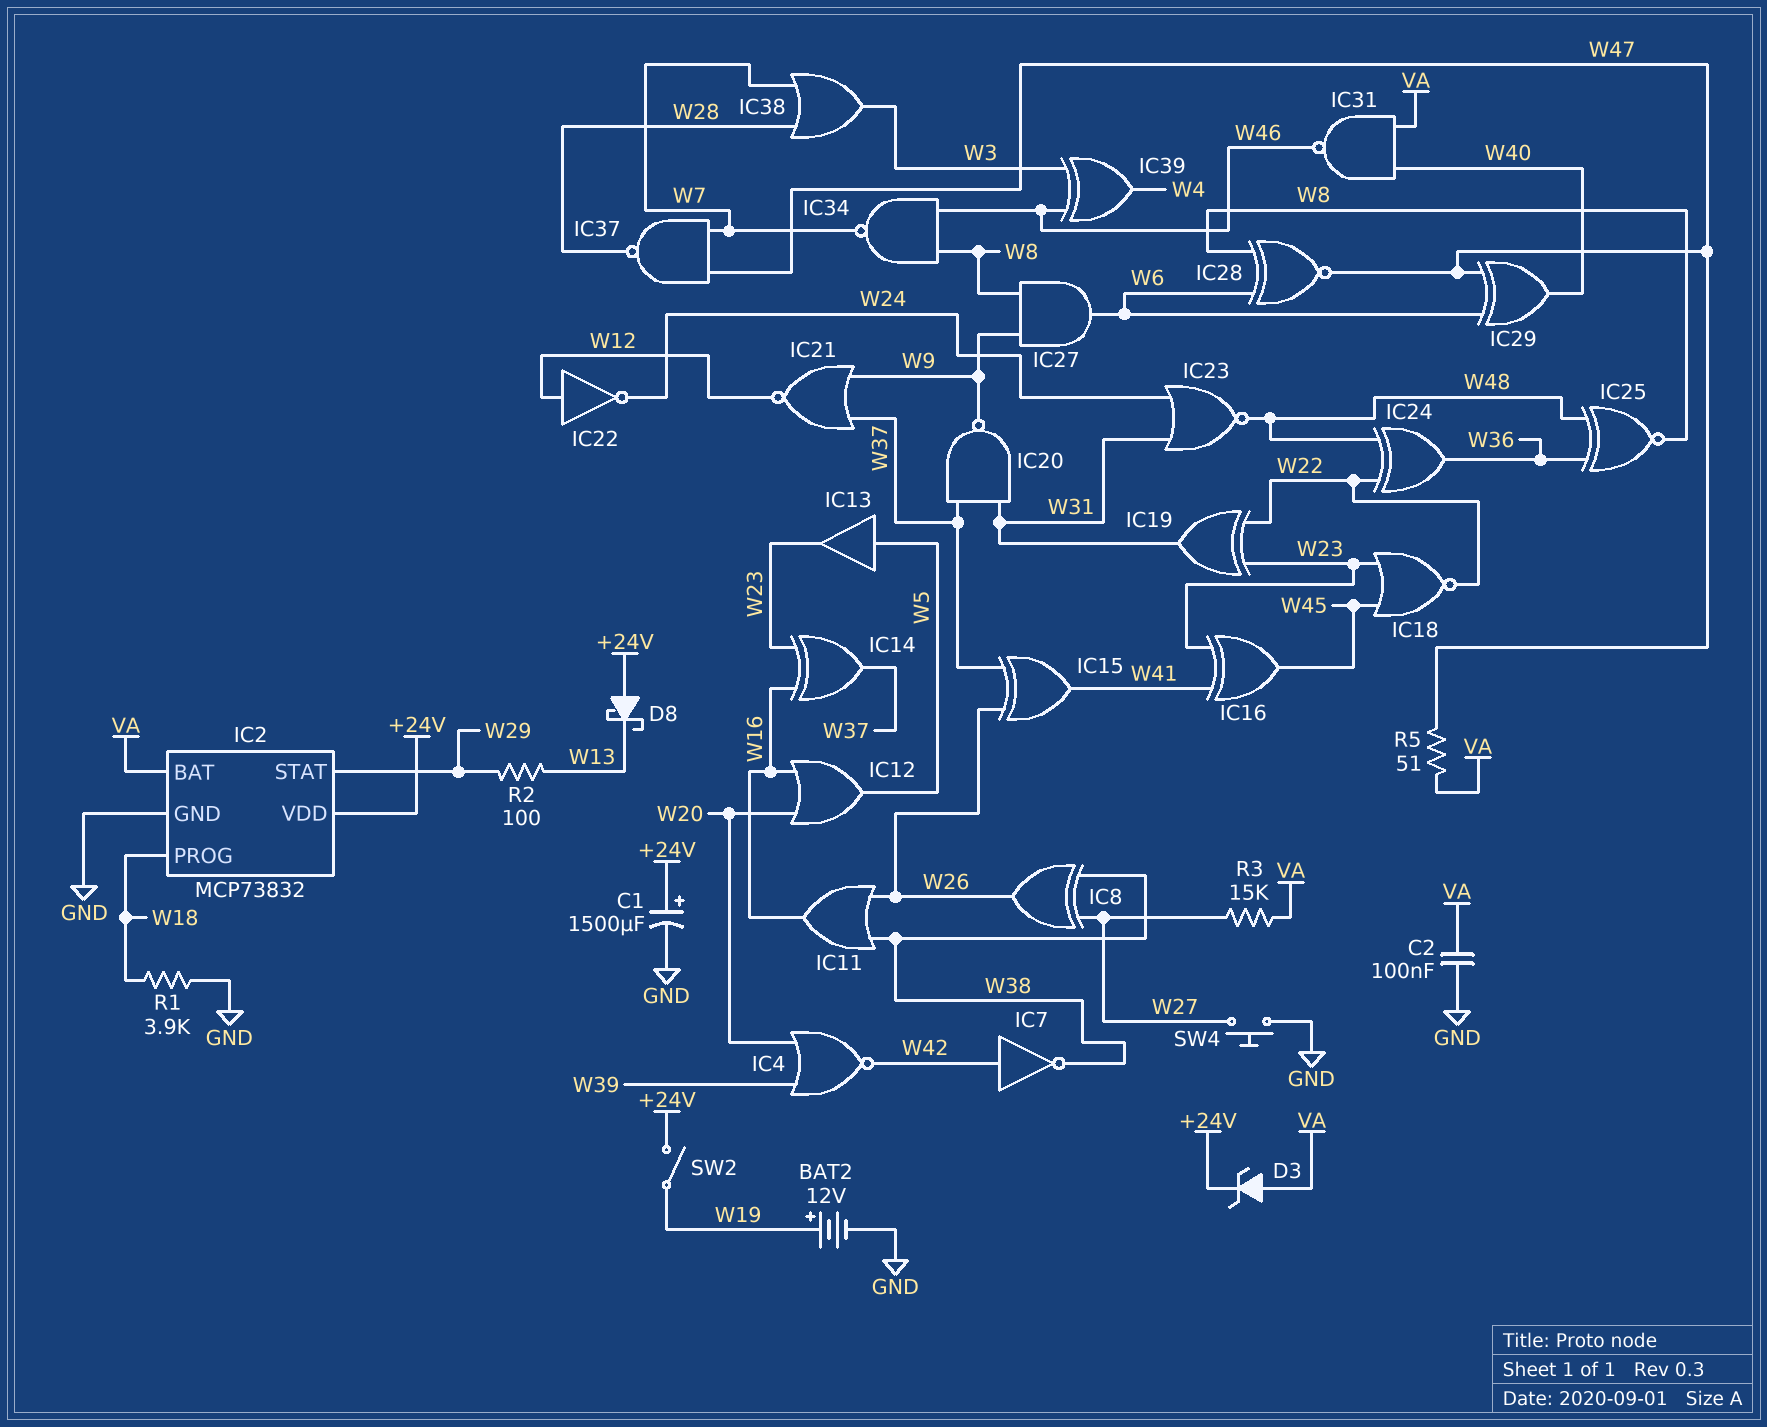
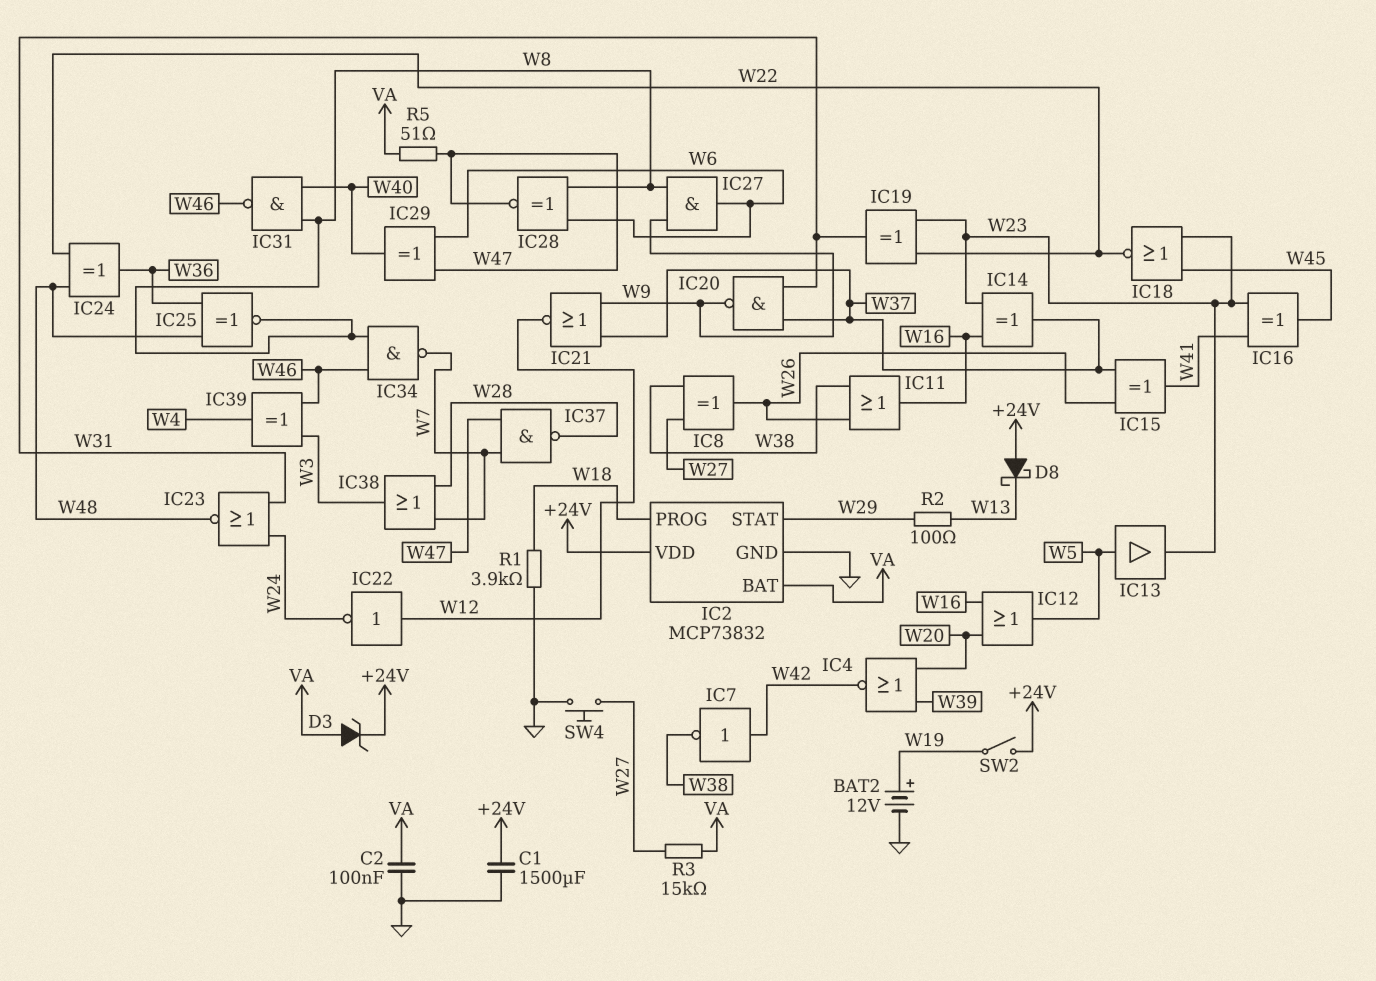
C1: 1500uF (plus +24V, minus GND) -> 1500uF (+24V, GND)
IC31: NAND (in VA, in W40, out W46) -> NAND (in W8, in W40, out W46)

